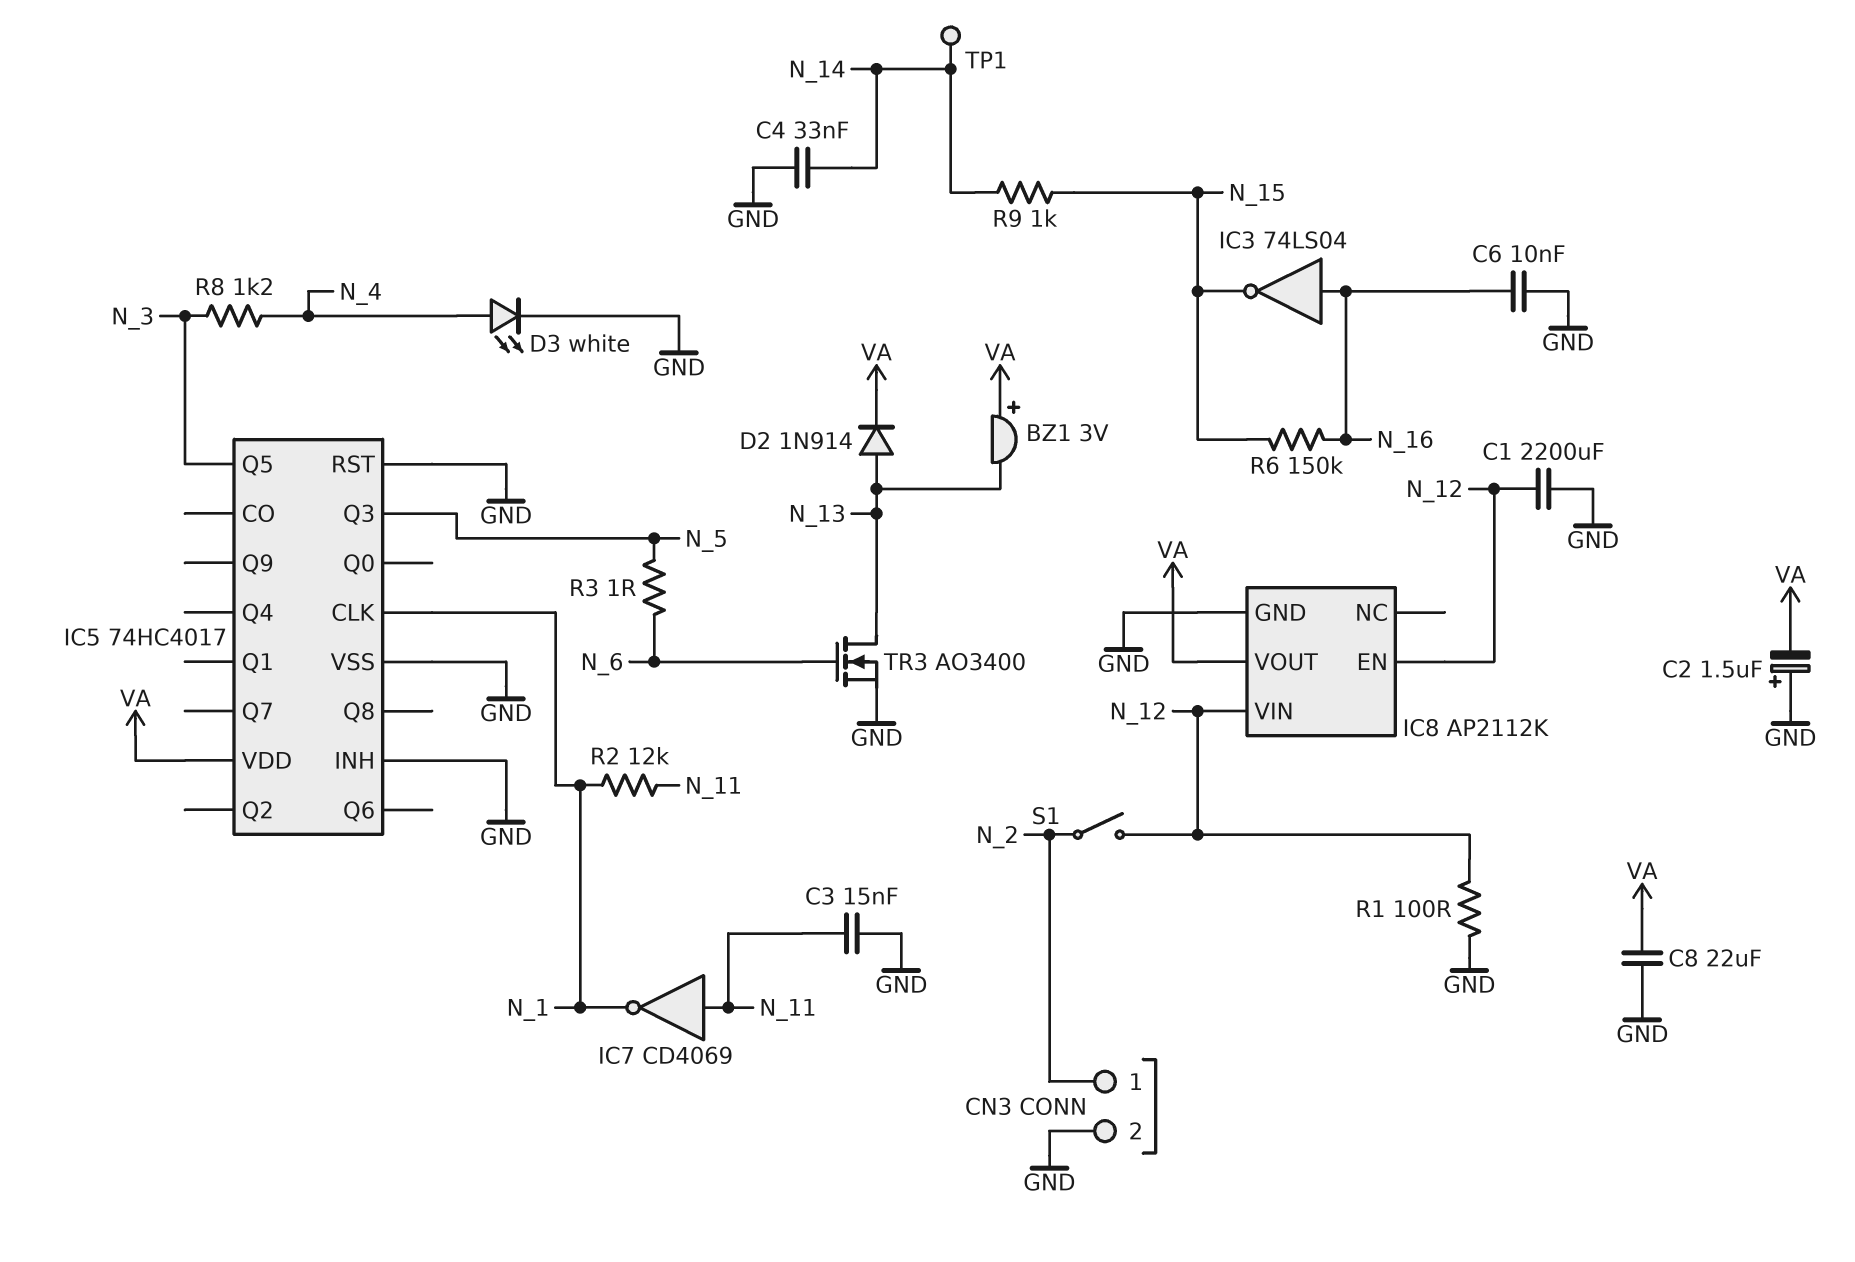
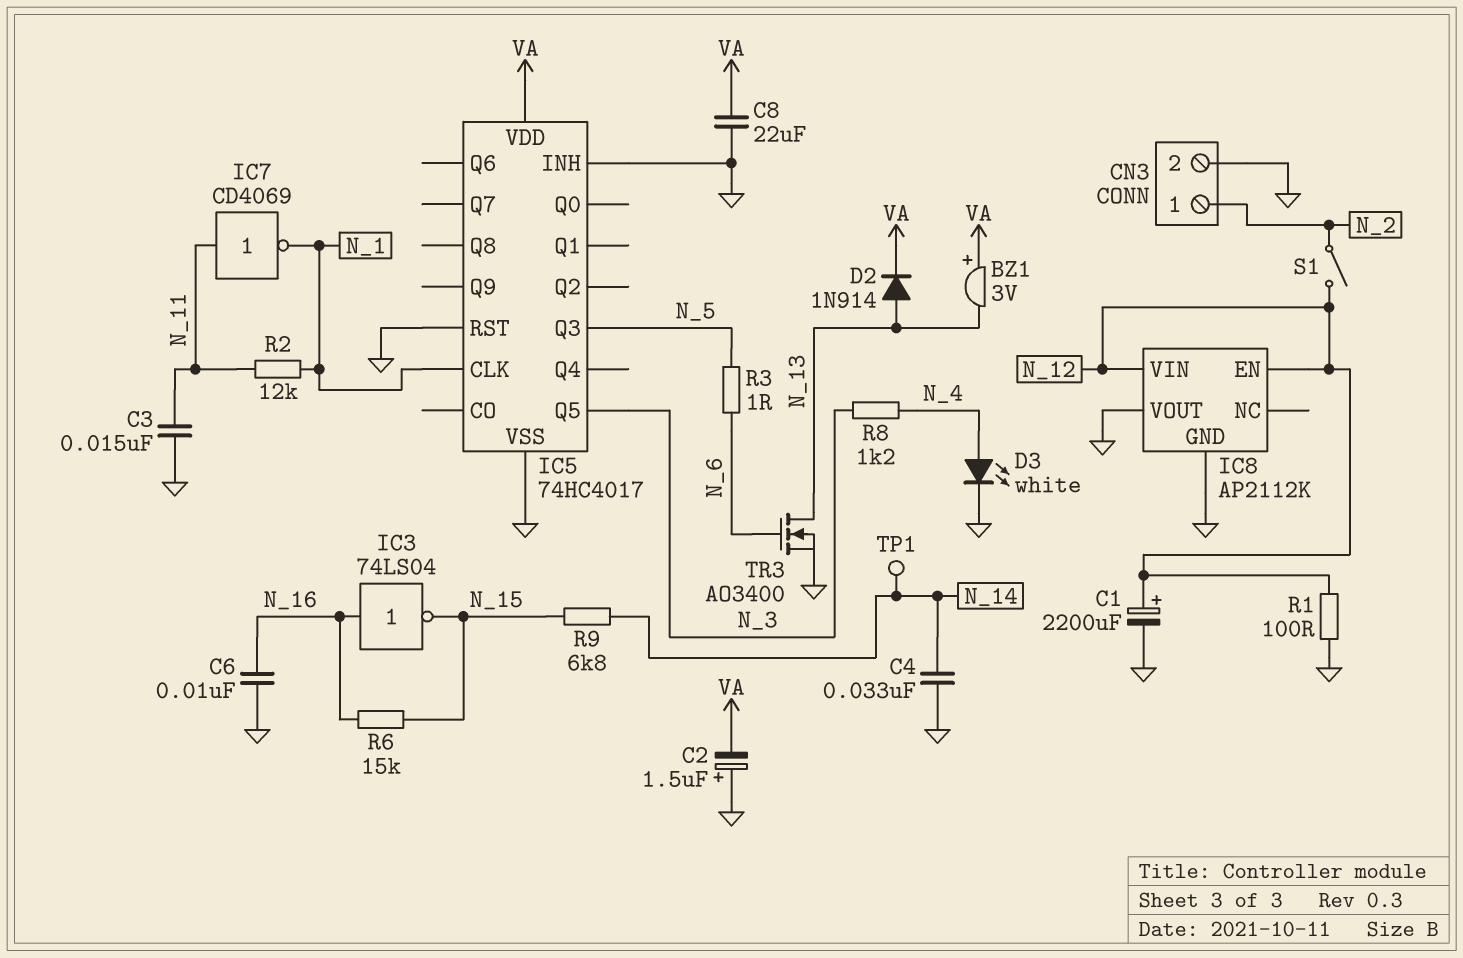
C1: 2200uF (GND, N_12) -> 2200uF (plus N_12, minus GND)
IC8 pin VOUT: VA -> GND
R6: 150k (N_15, N_16) -> 15k (N_15, N_16)
R9: 1k (N_14, N_15) -> 6.8k (N_14, N_15)

